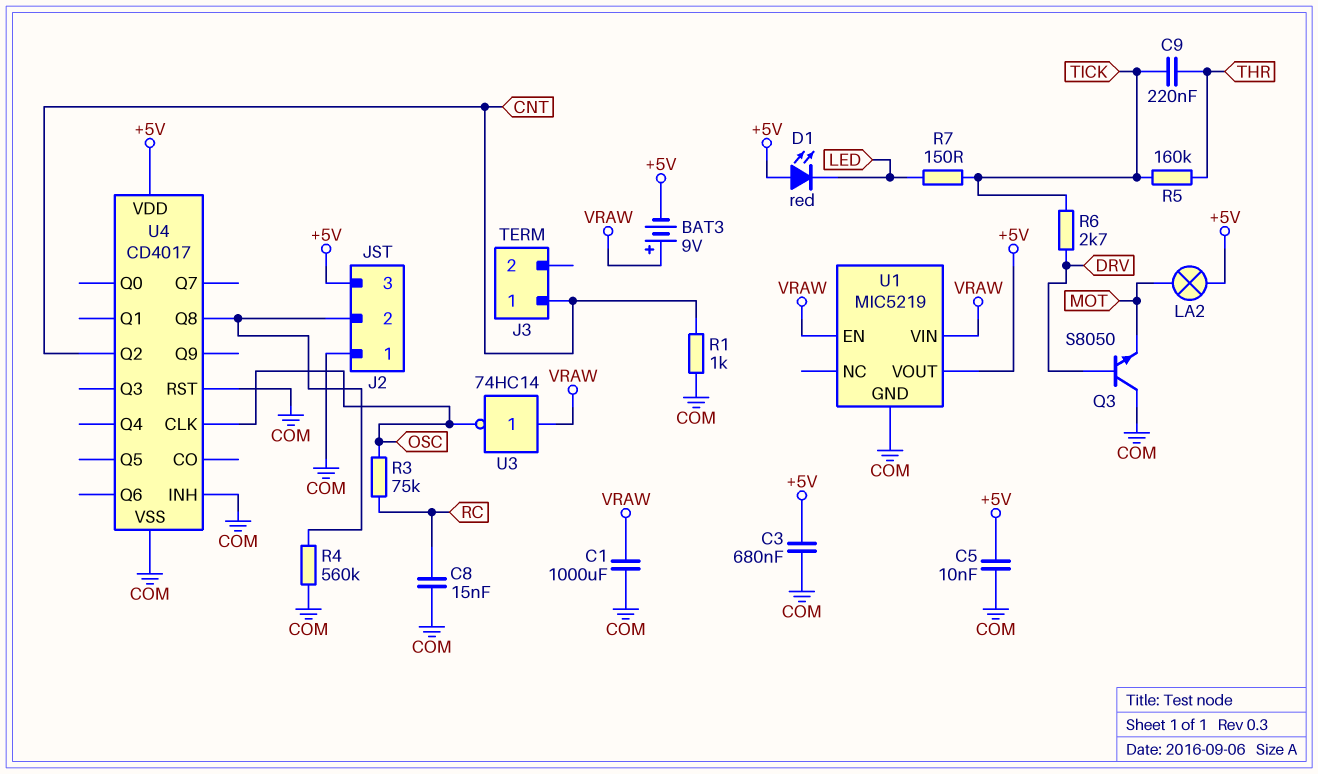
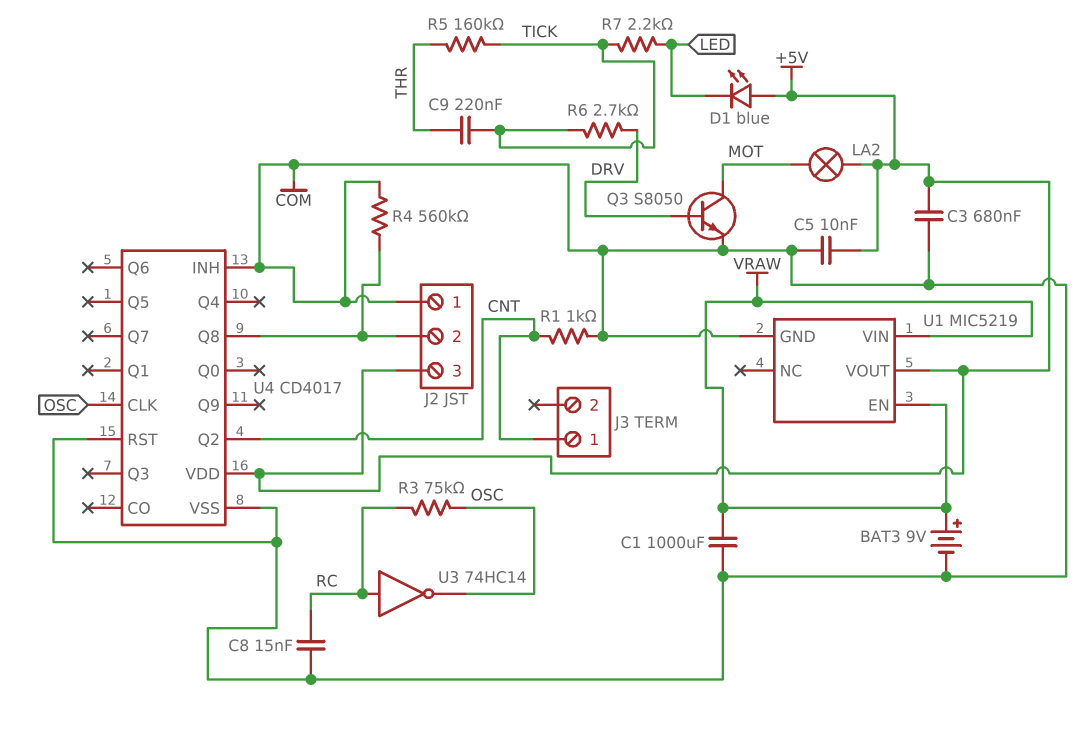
BAT3: 9V (plus VRAW, minus +5V) -> 9V (plus VRAW, minus COM)
D1: LED red (A +5V, K LED) -> LED blue (A +5V, K LED)
Q3: NPN S8050 (B DRV, C COM, E MOT) -> NPN S8050 (B DRV, C MOT, E COM)
R7: 150 (LED, TICK) -> 2.2k (LED, TICK)
U3: NOT 74HC14 (in VRAW, out OSC) -> NOT 74HC14 (in RC, out OSC)

